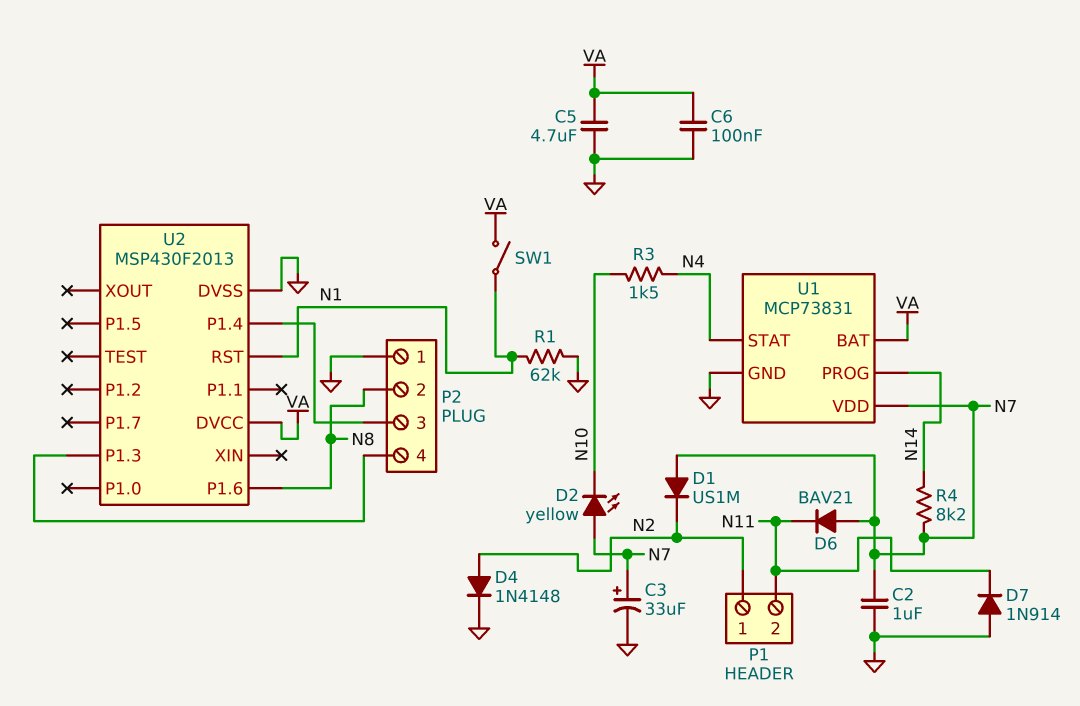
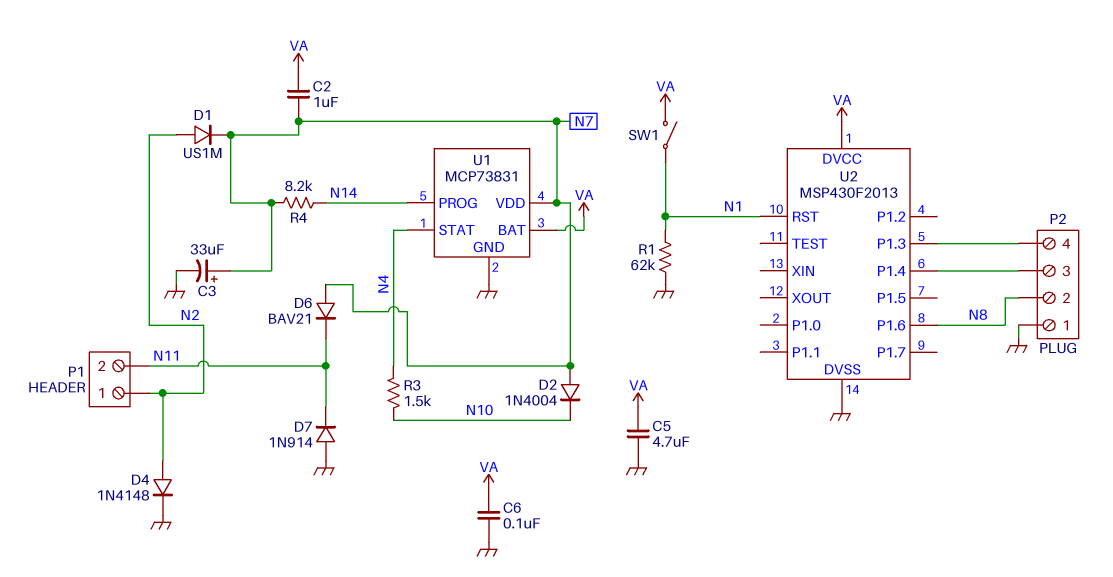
C2: 1uF (GND, N7) -> 1uF (N7, VA)
D1: diode US1M (A N7, K N2) -> diode US1M (A N2, K N7)
D2: LED yellow (A N7, K N10) -> diode 1N4004 (A N7, K N10)

